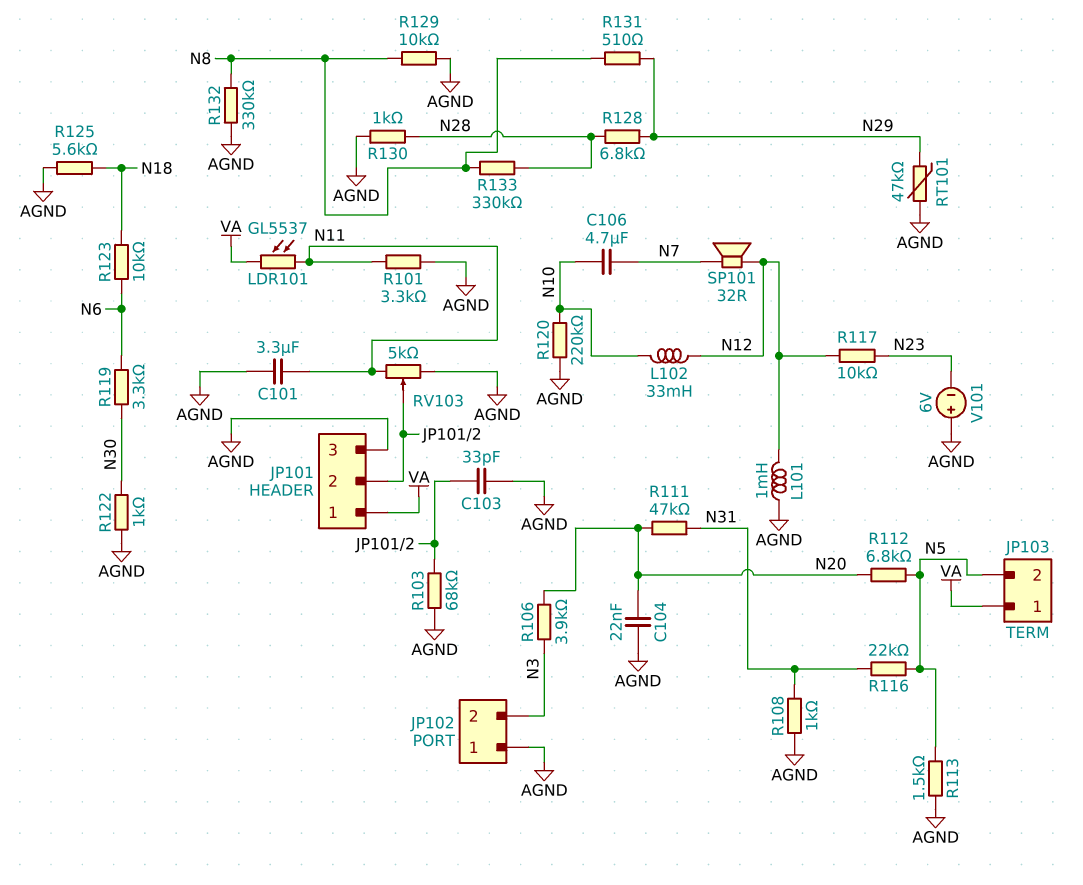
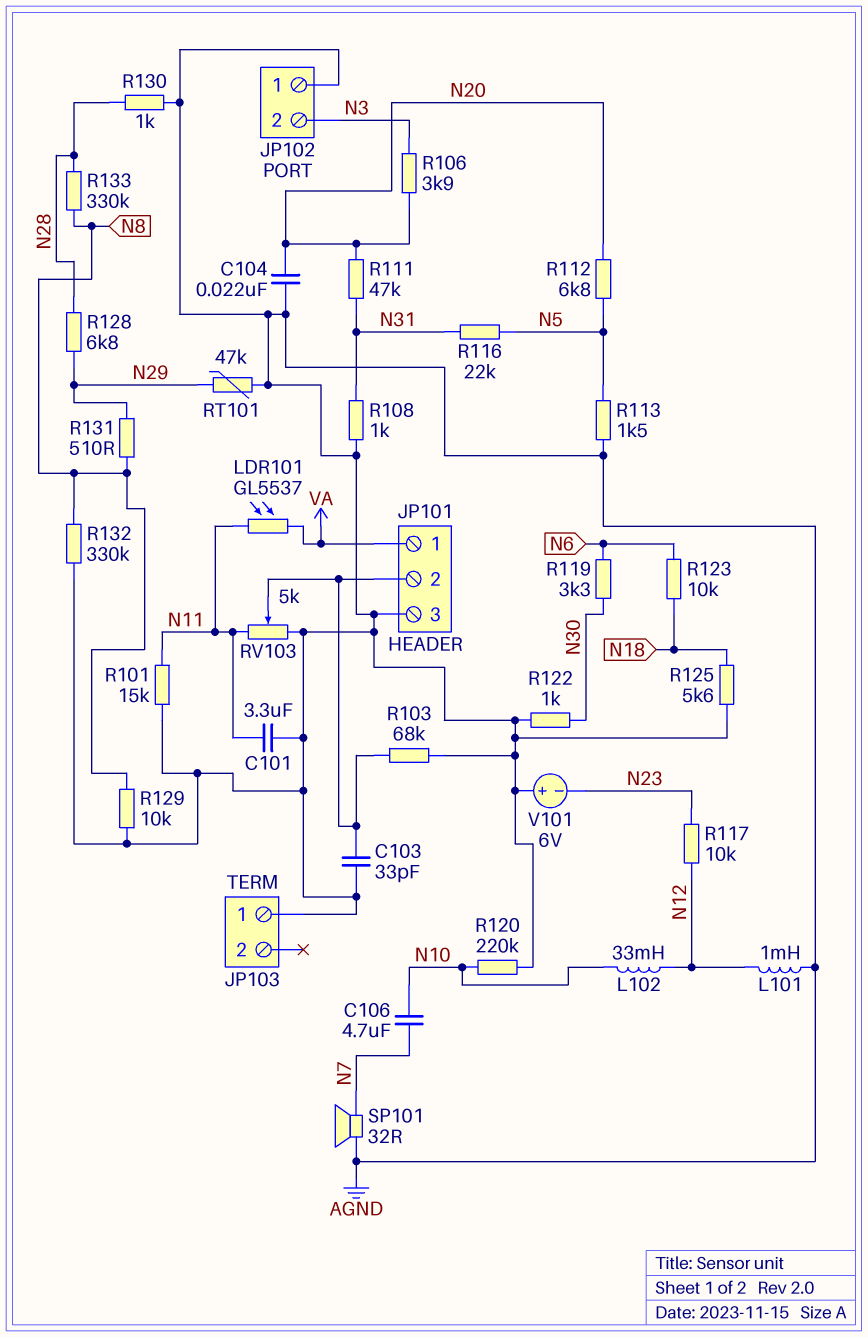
JP103 pin 1: VA -> AGND
JP103 pin 2: N5 -> none
R101: 3.3k (AGND, N11) -> 15k (AGND, N11)
SP101: speaker 32R (N7, N12) -> speaker 32R (AGND, N7)

